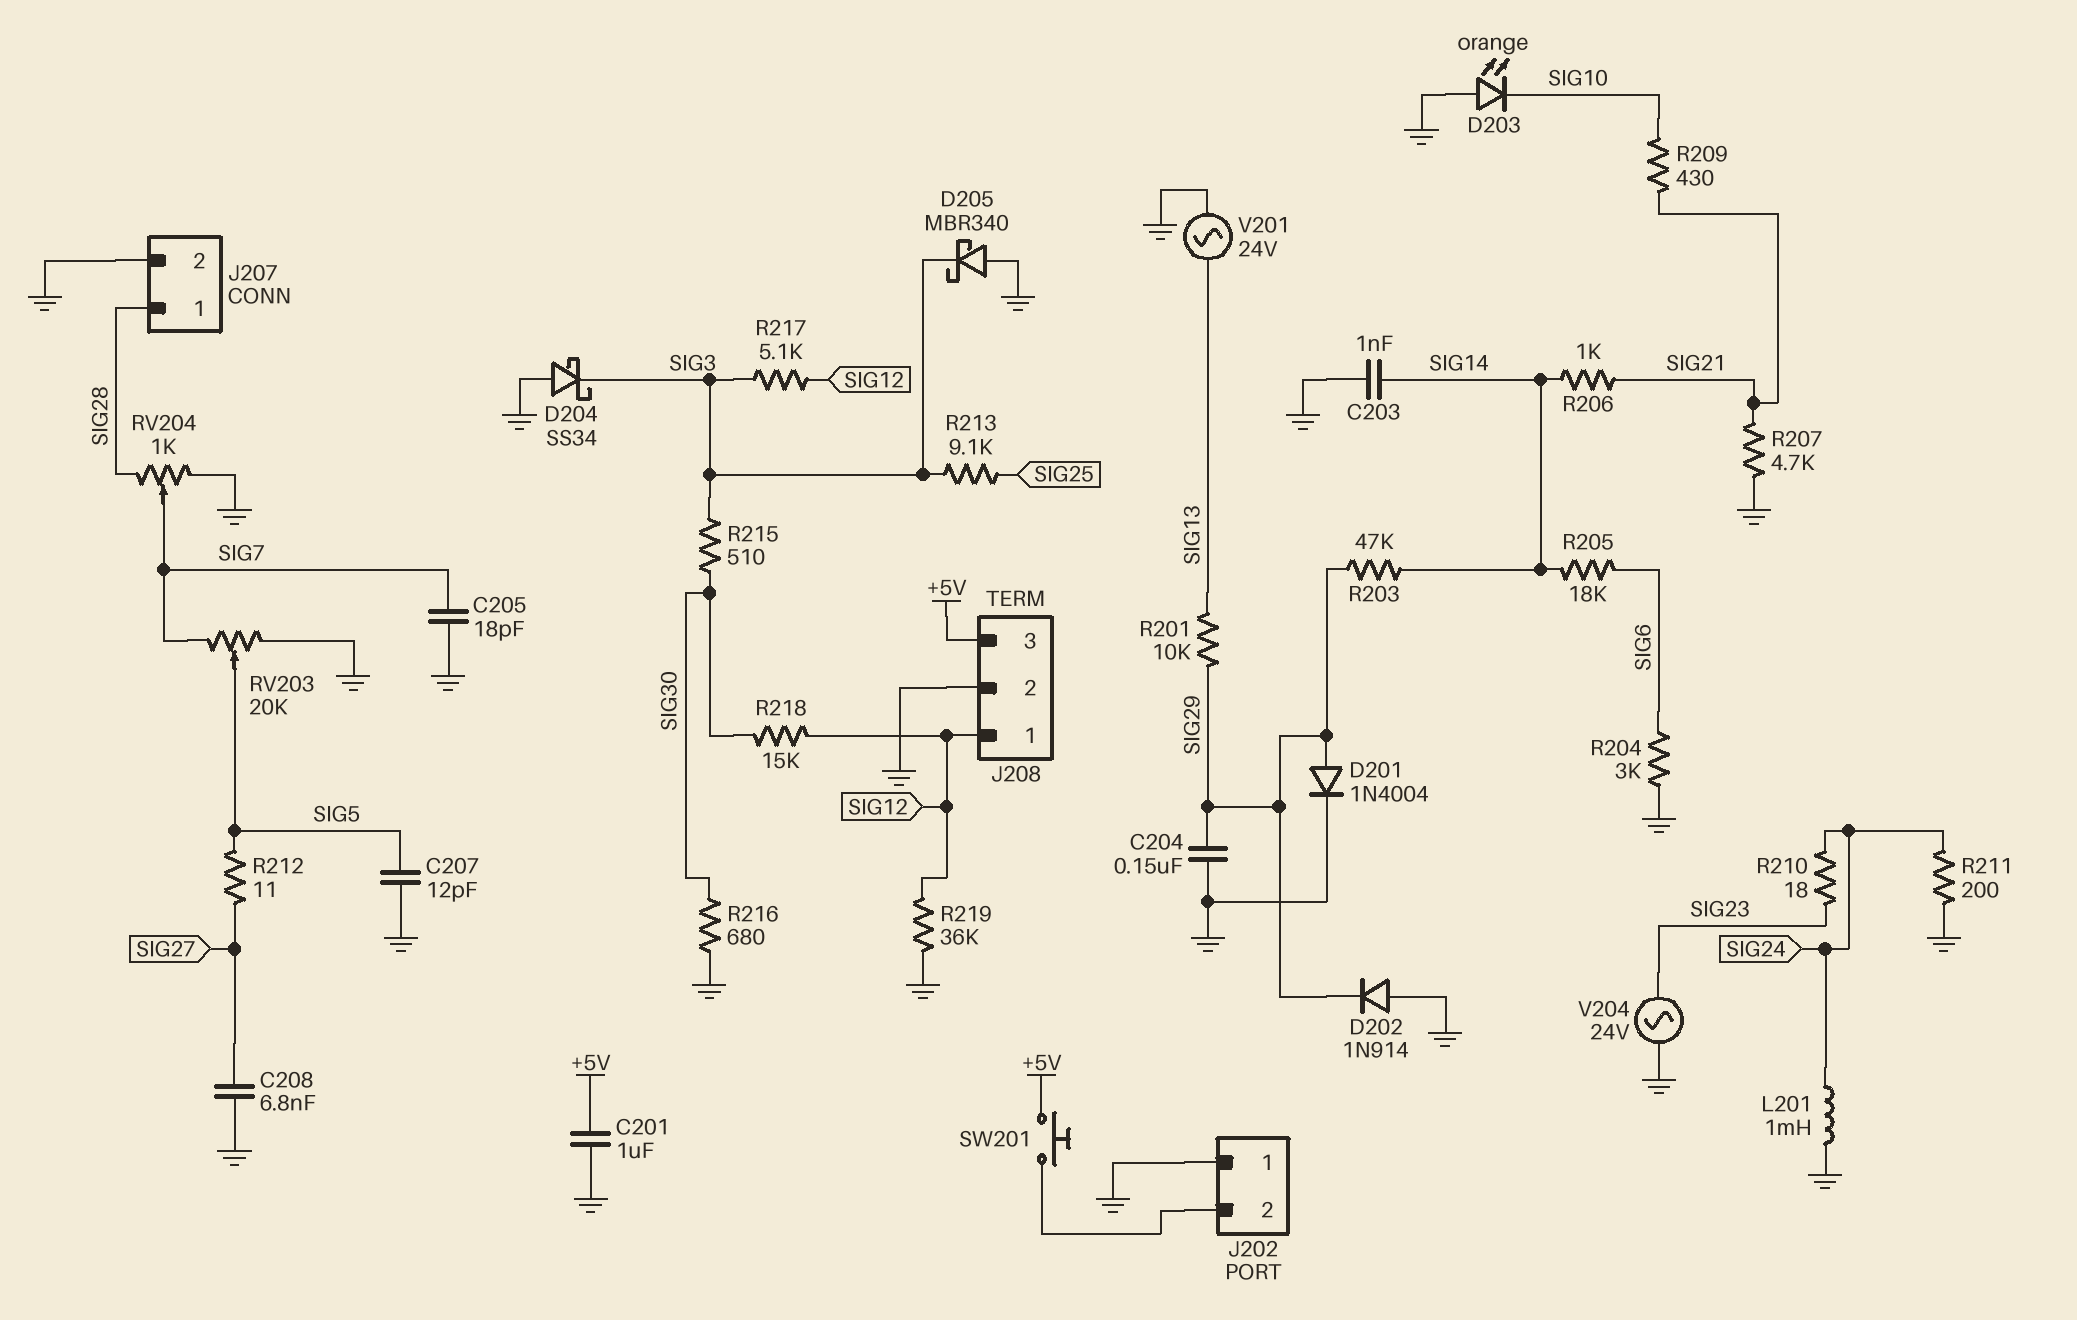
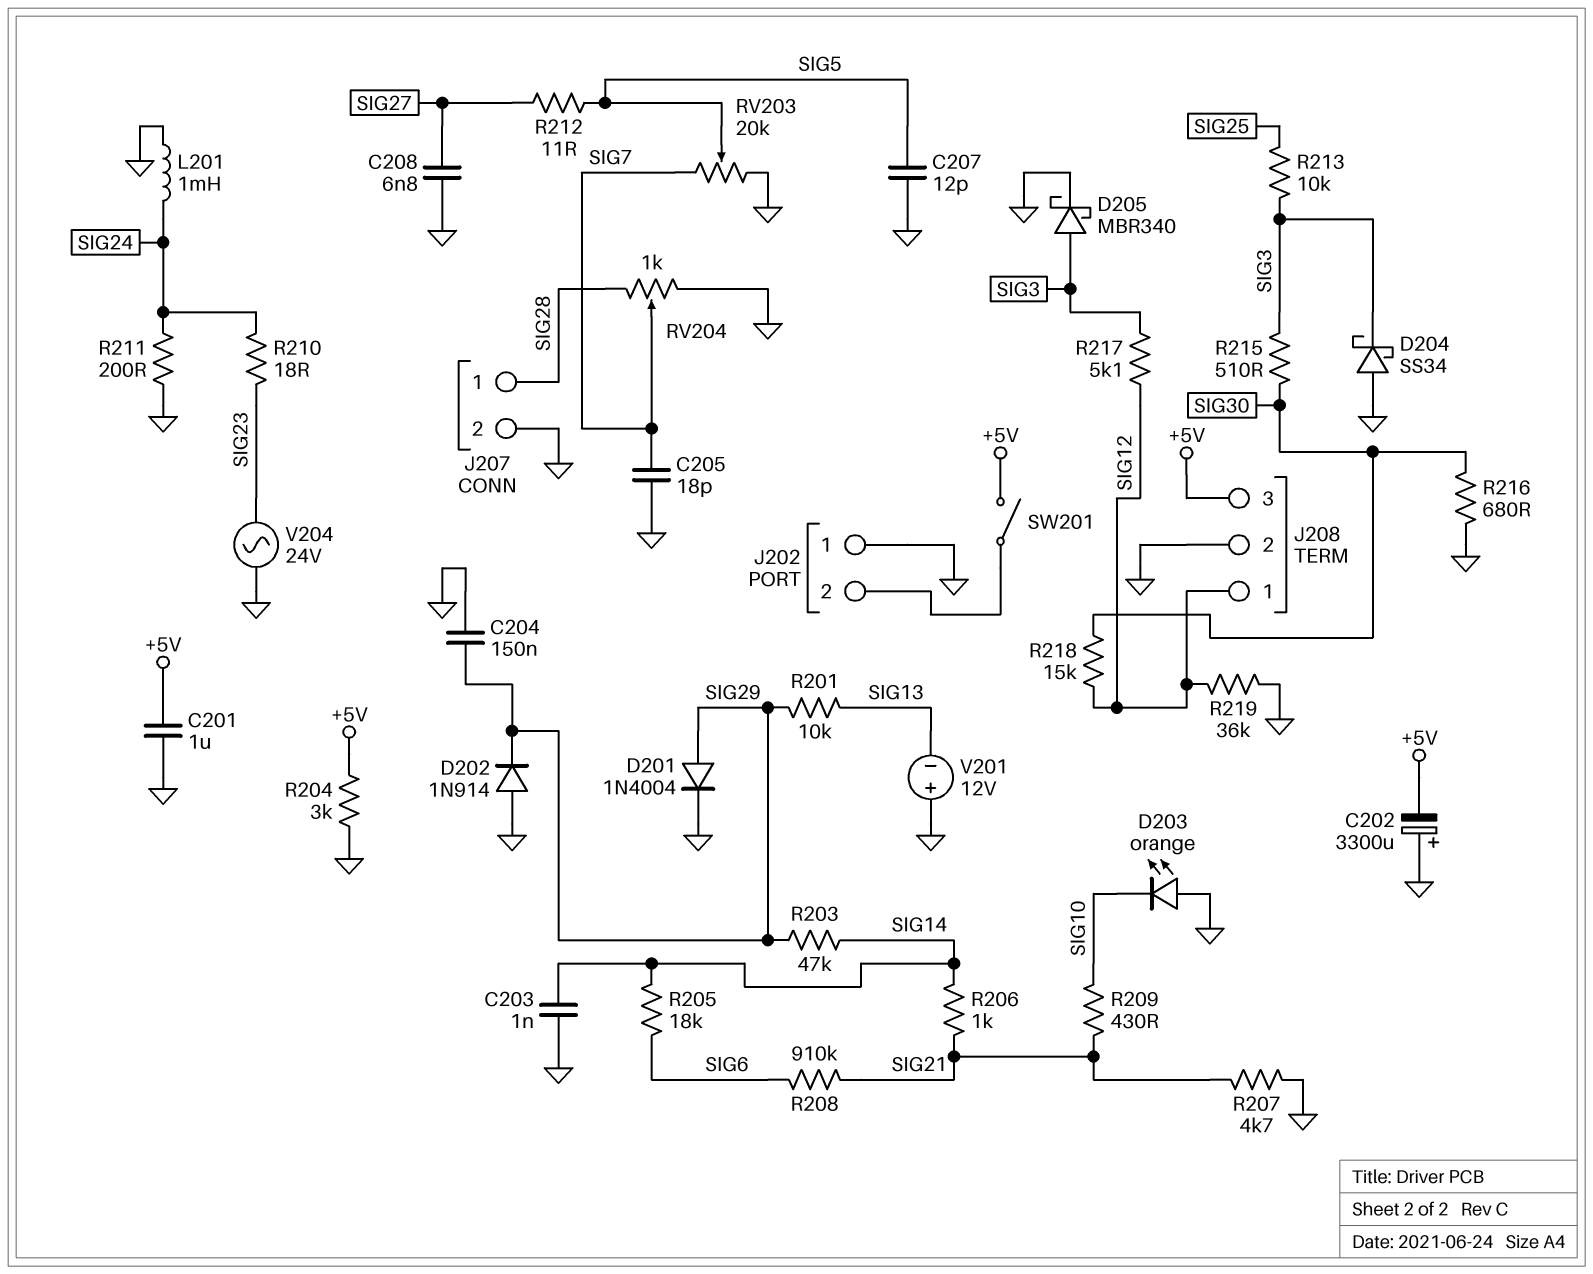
C202: none -> 3300uF (plus GND, minus +5V)
D205: schottky MBR340 (A GND, K SIG3) -> schottky MBR340 (A SIG3, K GND)
R204: 3k (GND, SIG6) -> 3k (+5V, GND)
R208: none -> 910k (SIG6, SIG21)
R213: 9.1k (SIG3, SIG25) -> 10k (SIG3, SIG25)
SW201: button (+5V, J202/2) -> switch (+5V, J202/2)
V201: AC 24V (GND, SIG13) -> 12V (plus GND, minus SIG13)

